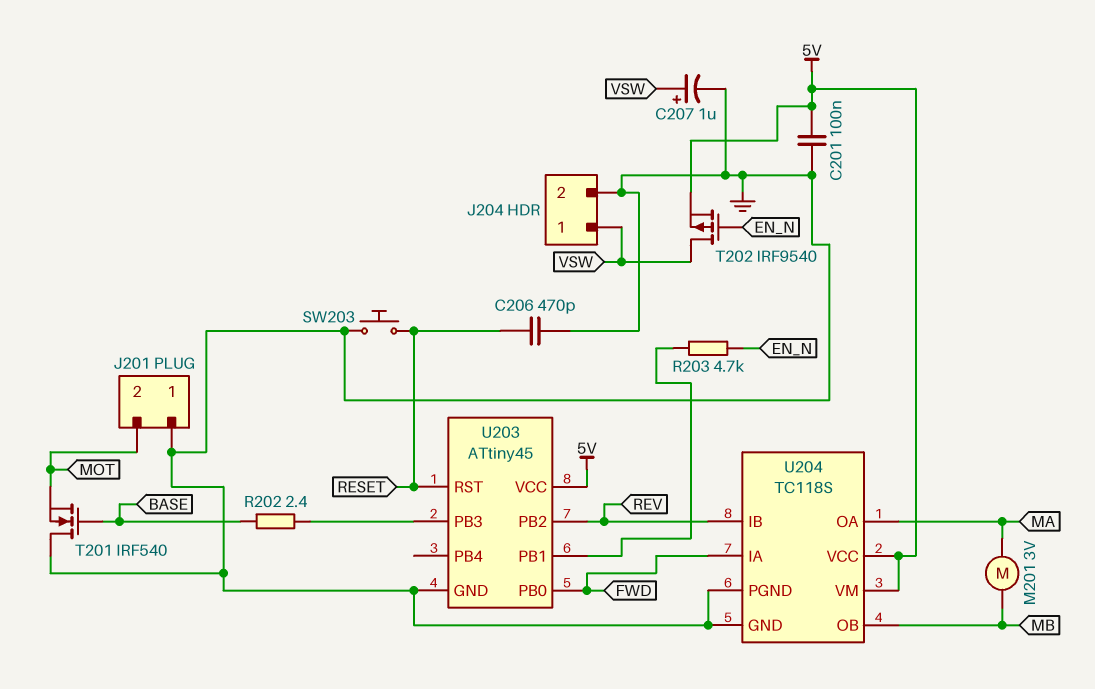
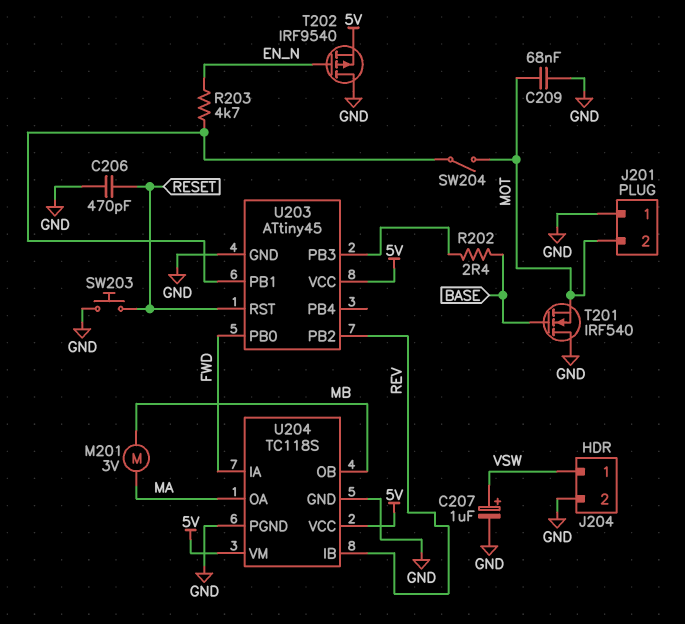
C201: 100nF (5V, GND) -> none
C209: none -> 68nF (GND, MOT)
SW204: none -> switch (MOT, U203/PB1)
T202: PMOS IRF9540 (G EN_N, D VSW, S 5V) -> PMOS IRF9540 (G EN_N, D GND, S 5V)

